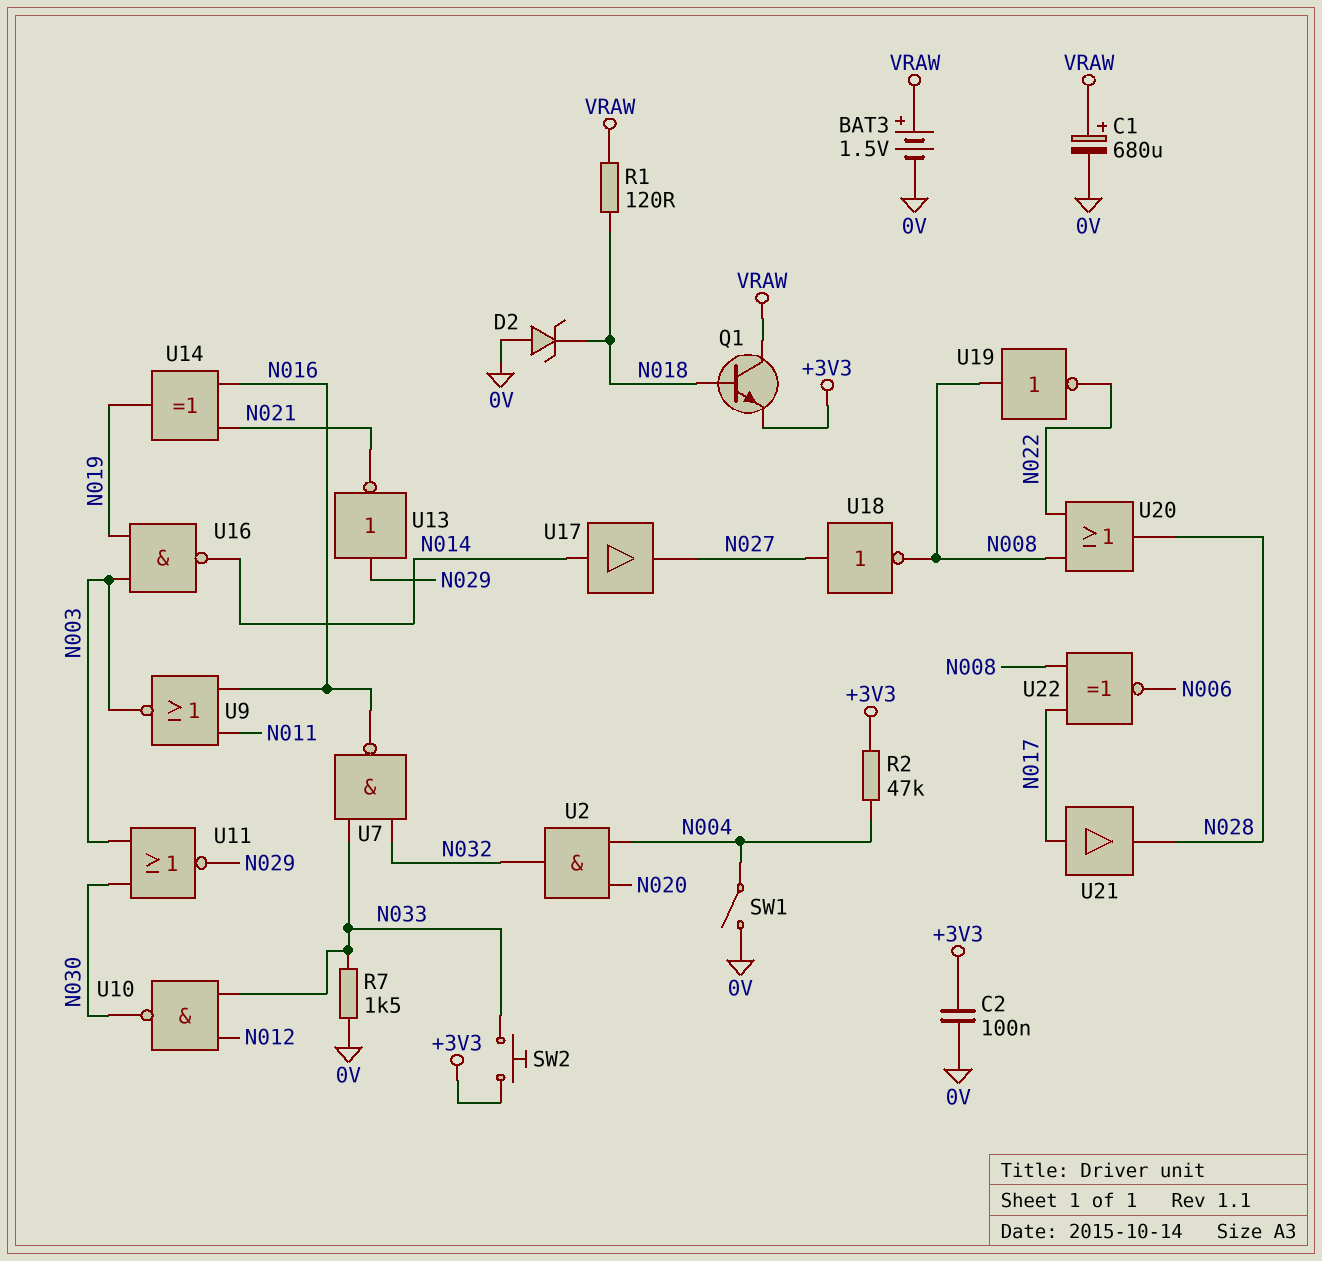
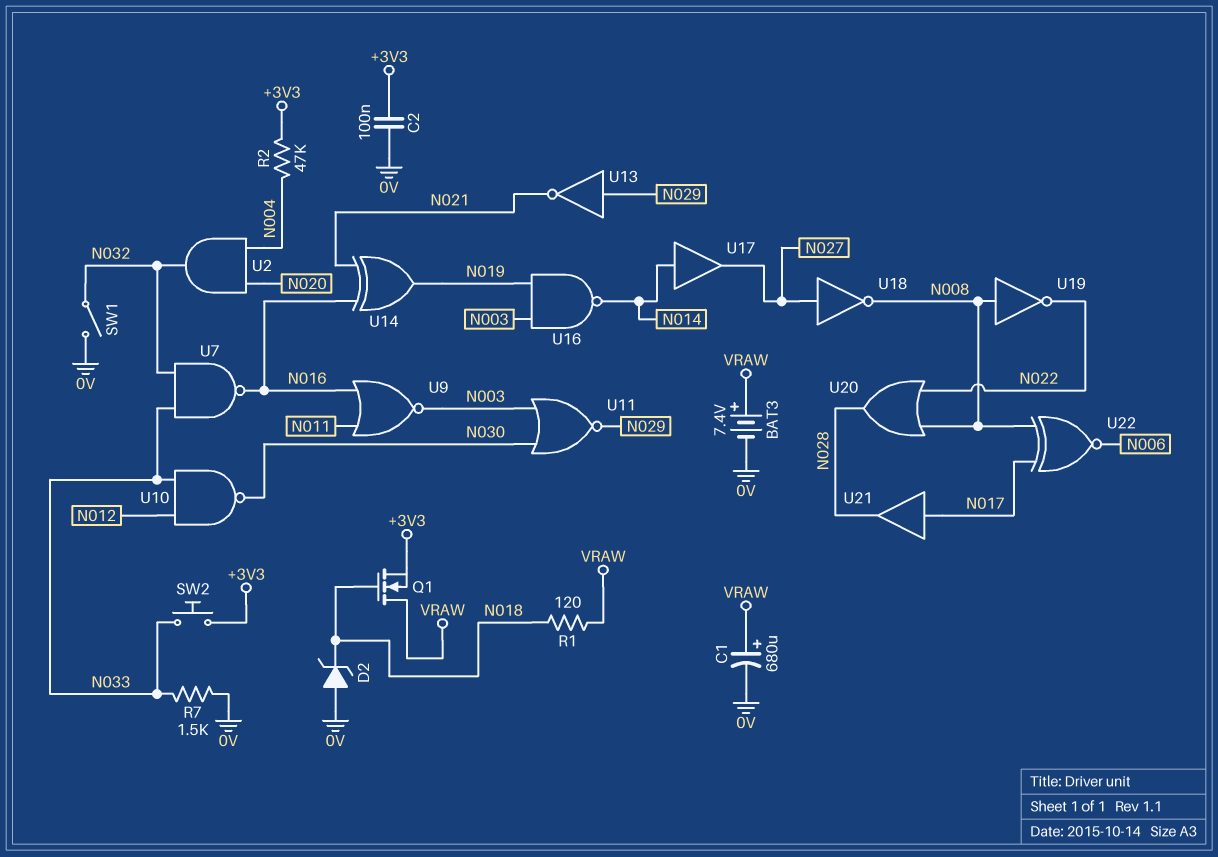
BAT3: 1.5V (plus VRAW, minus 0V) -> 7.4V (plus VRAW, minus 0V)
Q1: NPN (B N018, C VRAW, E +3V3) -> NMOS (G N018, D VRAW, S +3V3)
SW1: switch (0V, N004) -> switch (0V, N032)

